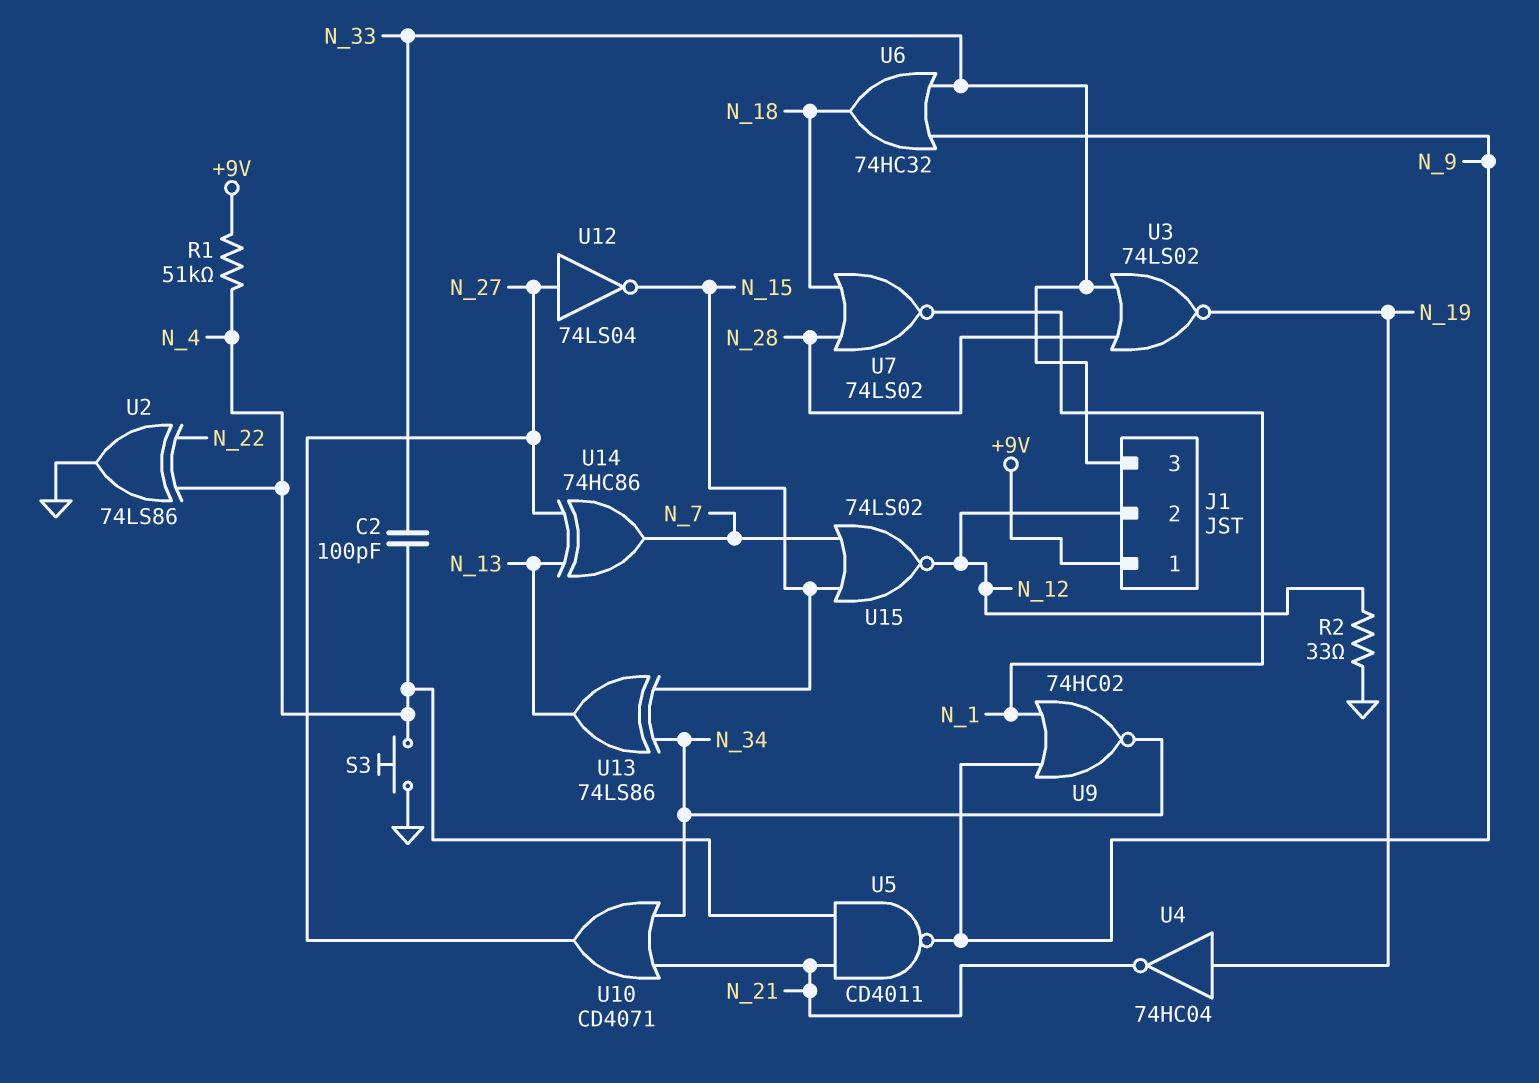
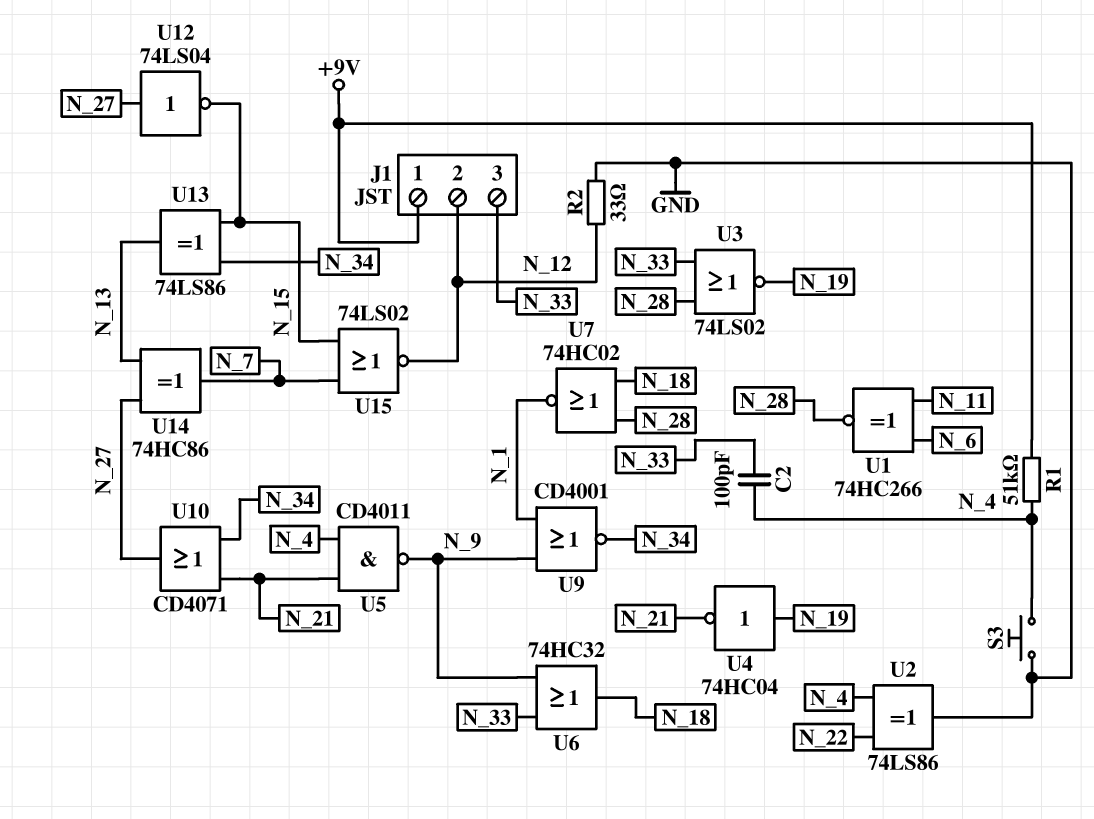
U1: none -> XNOR 74HC266 (in N_6, in N_11, out N_28)
U7: NOR 74LS02 (in N_18, in N_28, out N_1) -> NOR 74HC02 (in N_18, in N_28, out N_1)
U9: NOR 74HC02 (in N_1, in N_9, out N_34) -> NOR CD4001 (in N_1, in N_9, out N_34)

